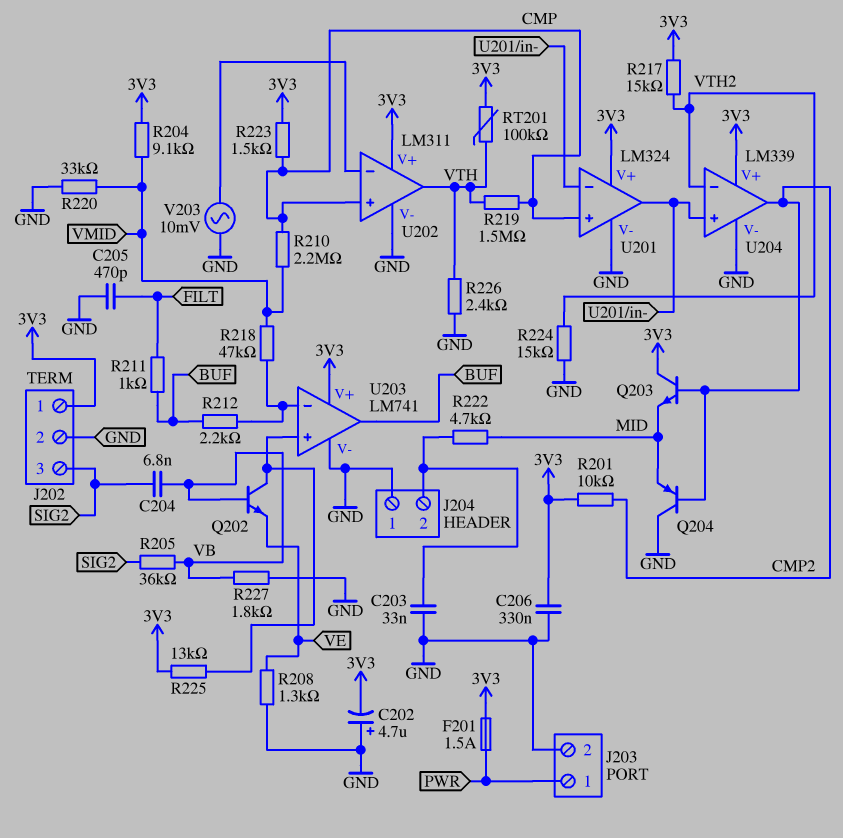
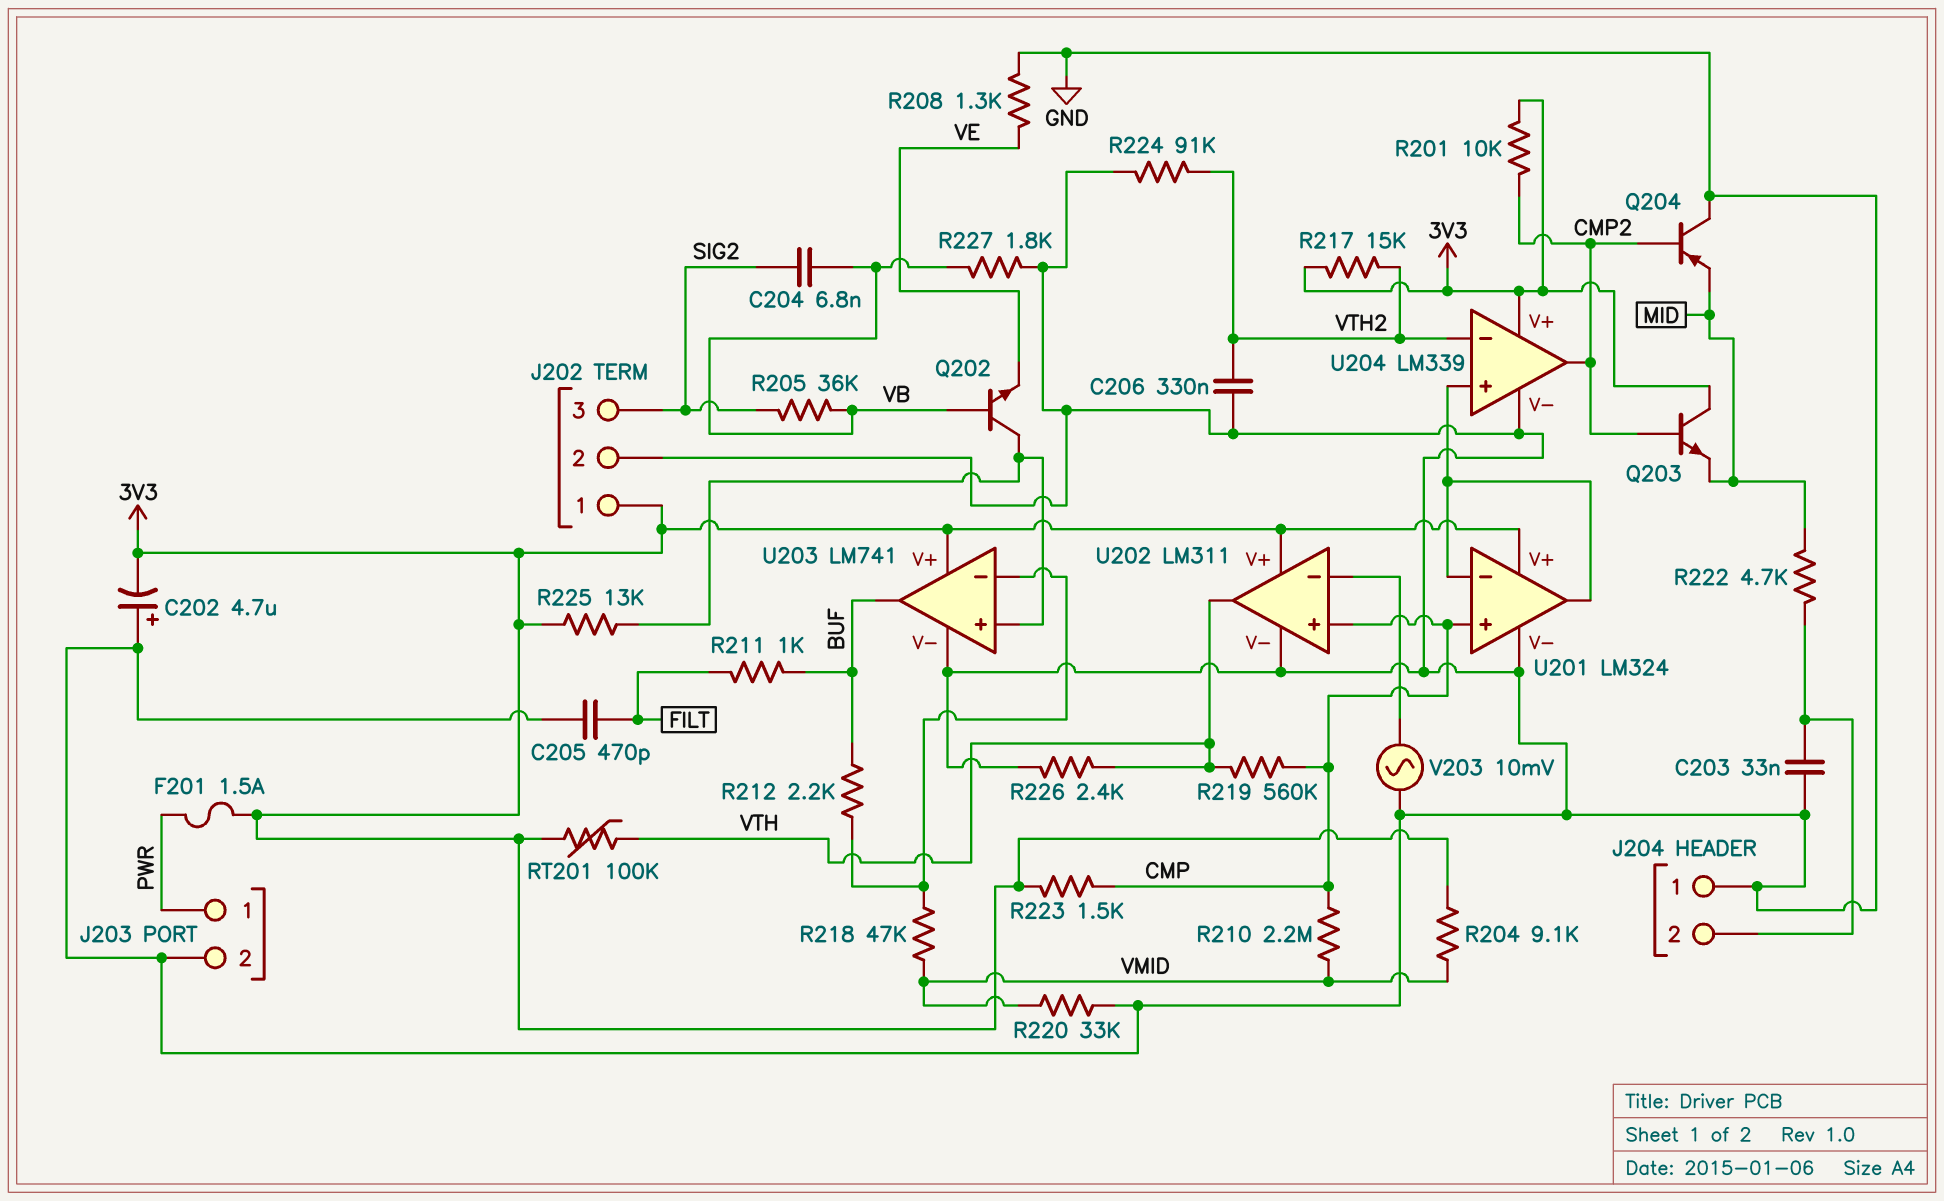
C206: 330nF (3V3, GND) -> 330nF (GND, VTH2)
R219: 1.5M (CMP, VTH) -> 560k (CMP, VTH)
R224: 15k (GND, VTH2) -> 91k (GND, VTH2)

